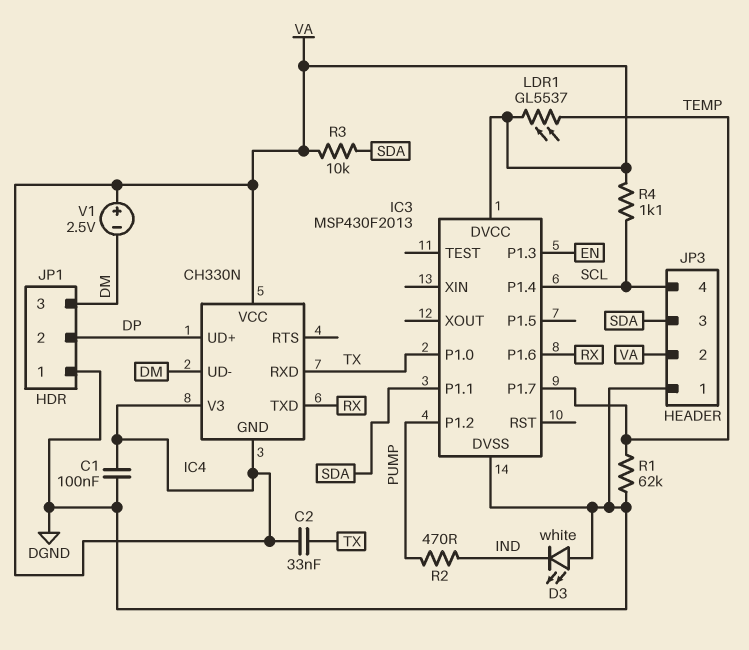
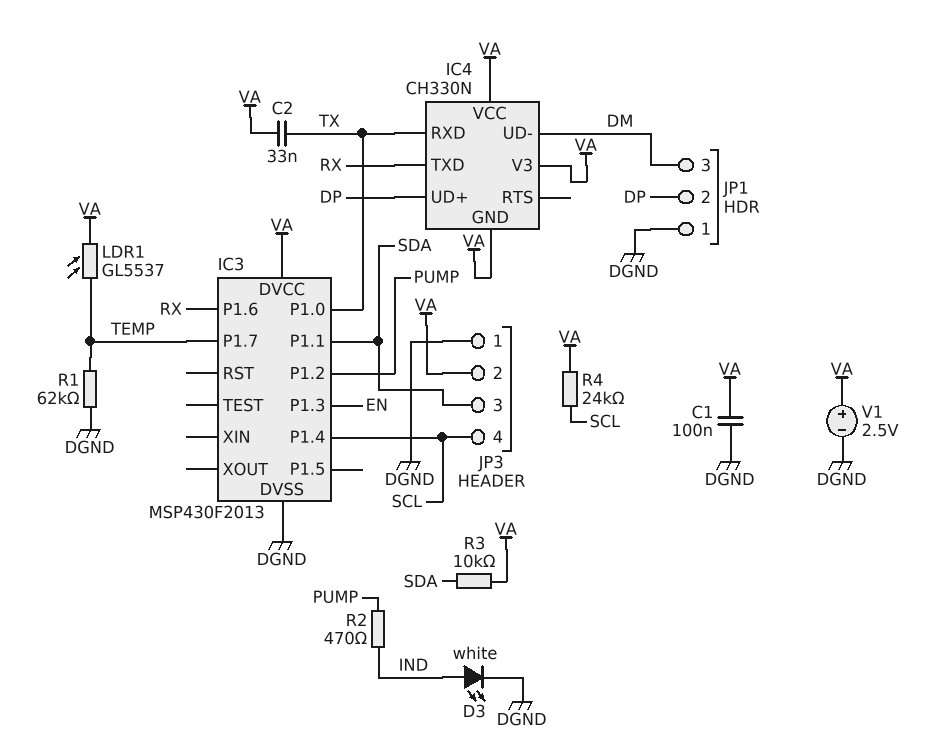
D3: LED white (A DGND, K IND) -> LED white (A IND, K DGND)
R4: 1.1k (SCL, VA) -> 24k (SCL, VA)
V1: 2.5V (plus VA, minus DM) -> 2.5V (plus VA, minus DGND)

